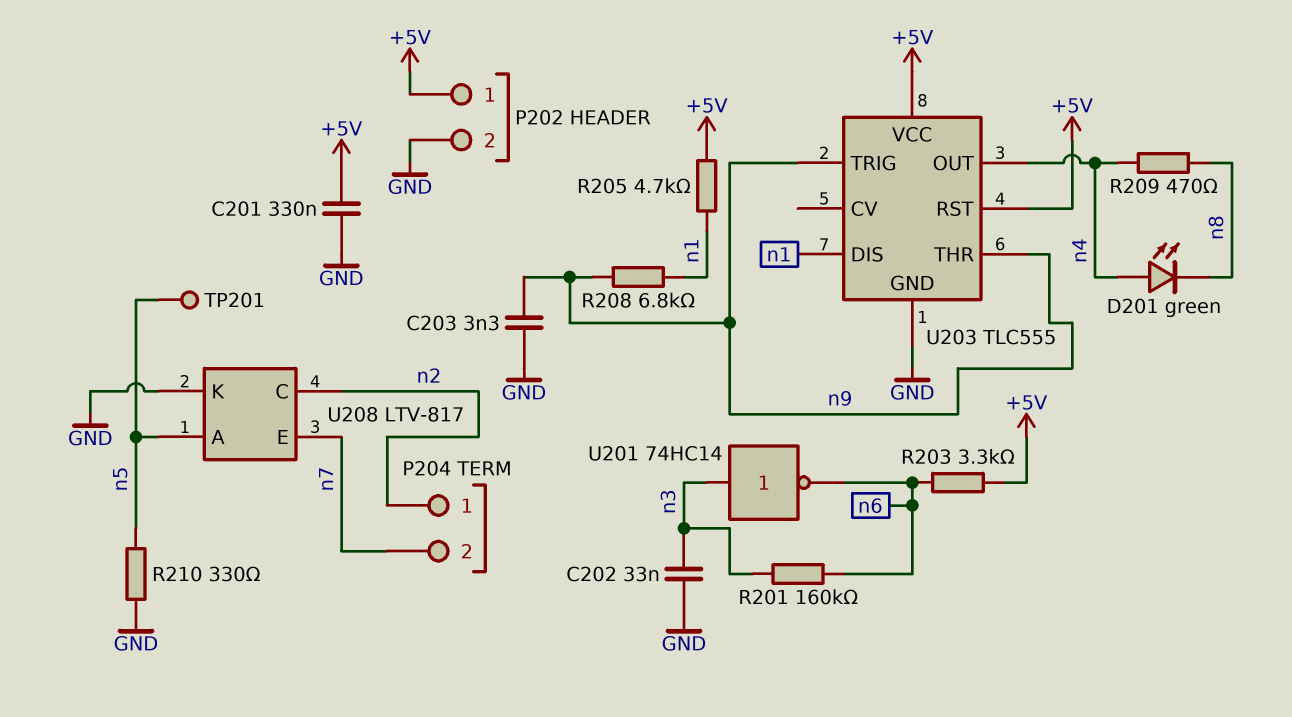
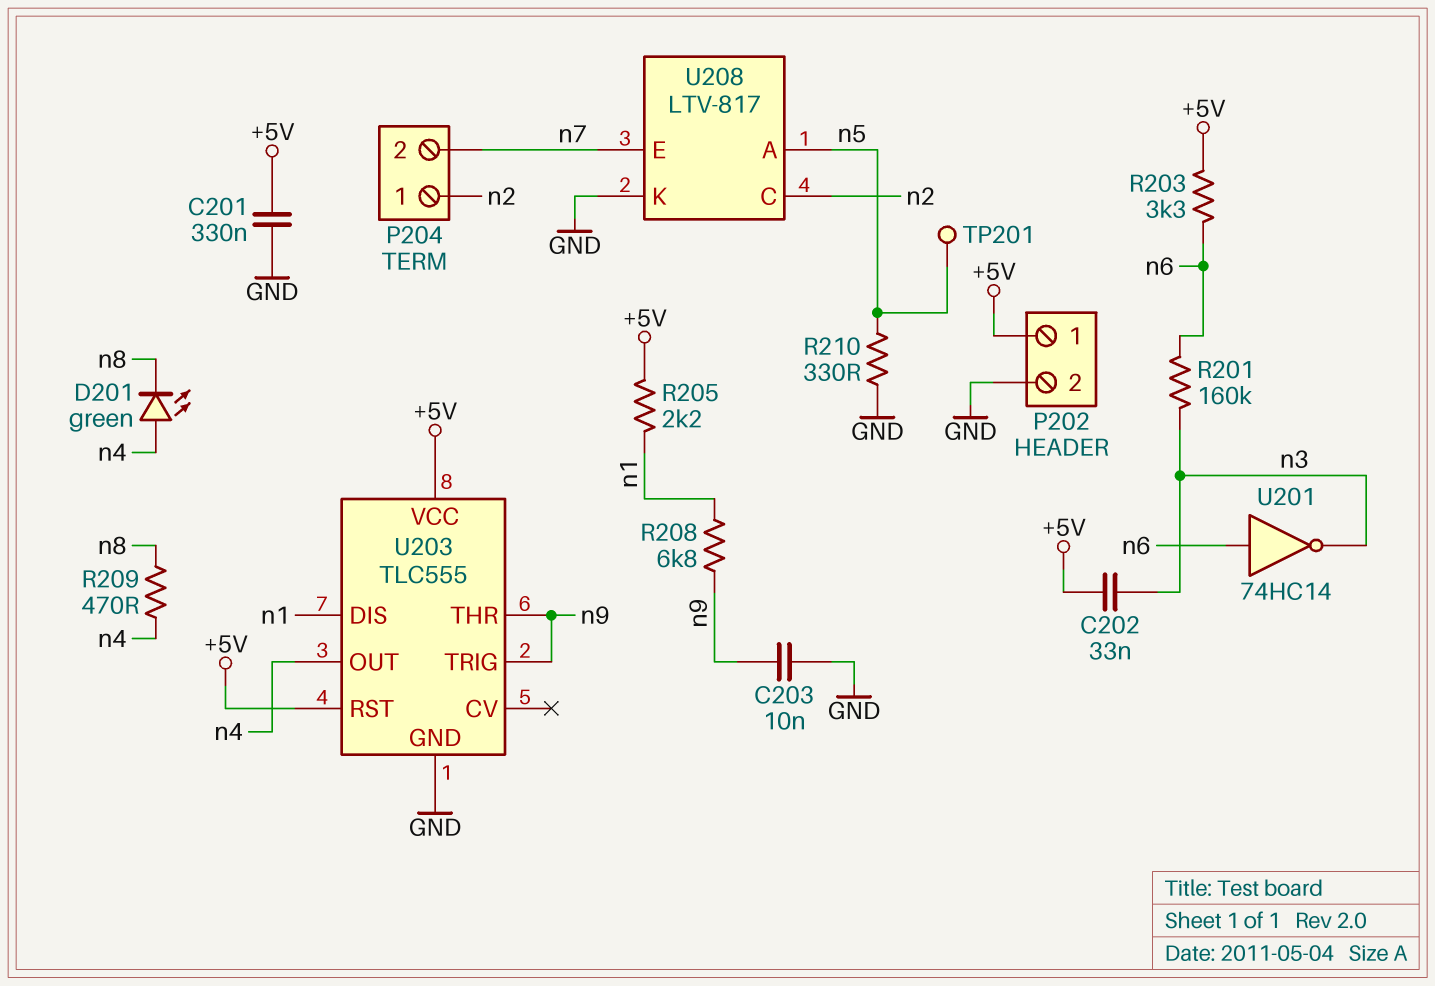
C202: 33nF (GND, n3) -> 33nF (+5V, n3)
C203: 3.3nF (GND, n9) -> 10nF (GND, n9)
R205: 4.7k (+5V, n1) -> 2.2k (+5V, n1)
U201: NOT 74HC14 (in n3, out n6) -> NOT 74HC14 (in n6, out n3)

